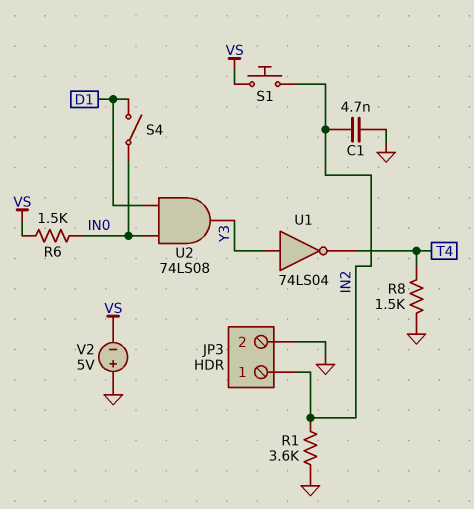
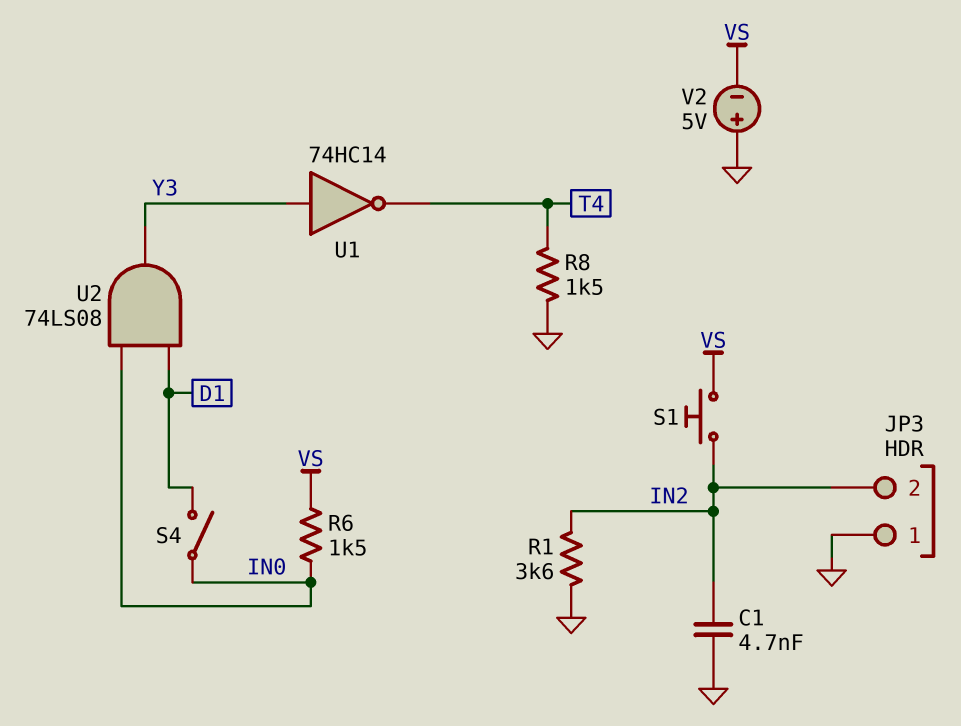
JP3 pin 1: IN2 -> GND
JP3 pin 2: GND -> IN2
U1: NOT 74LS04 (in Y3, out T4) -> NOT 74HC14 (in Y3, out T4)

